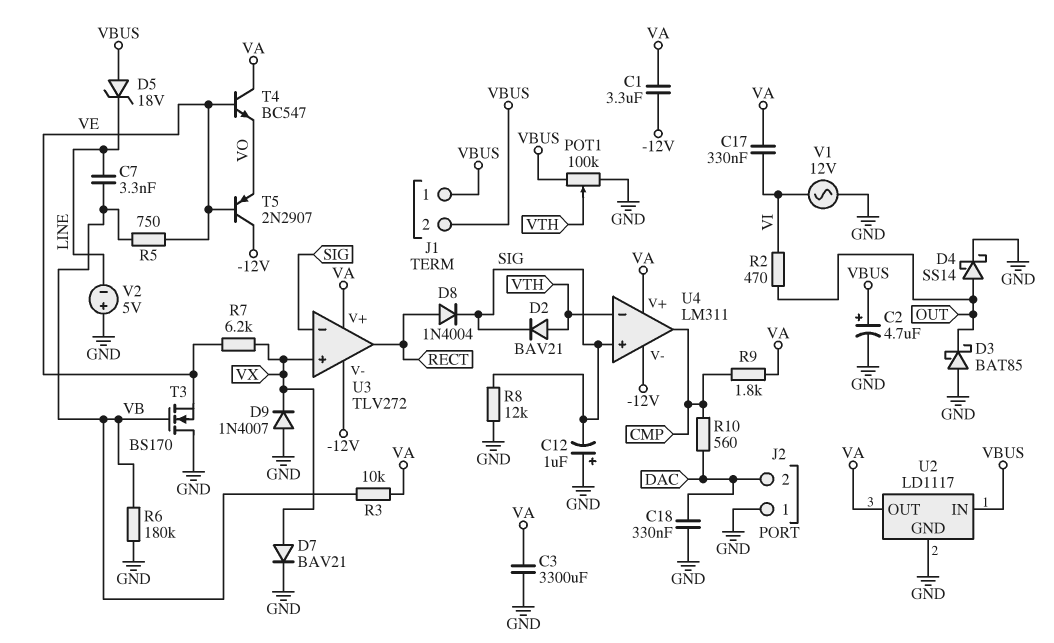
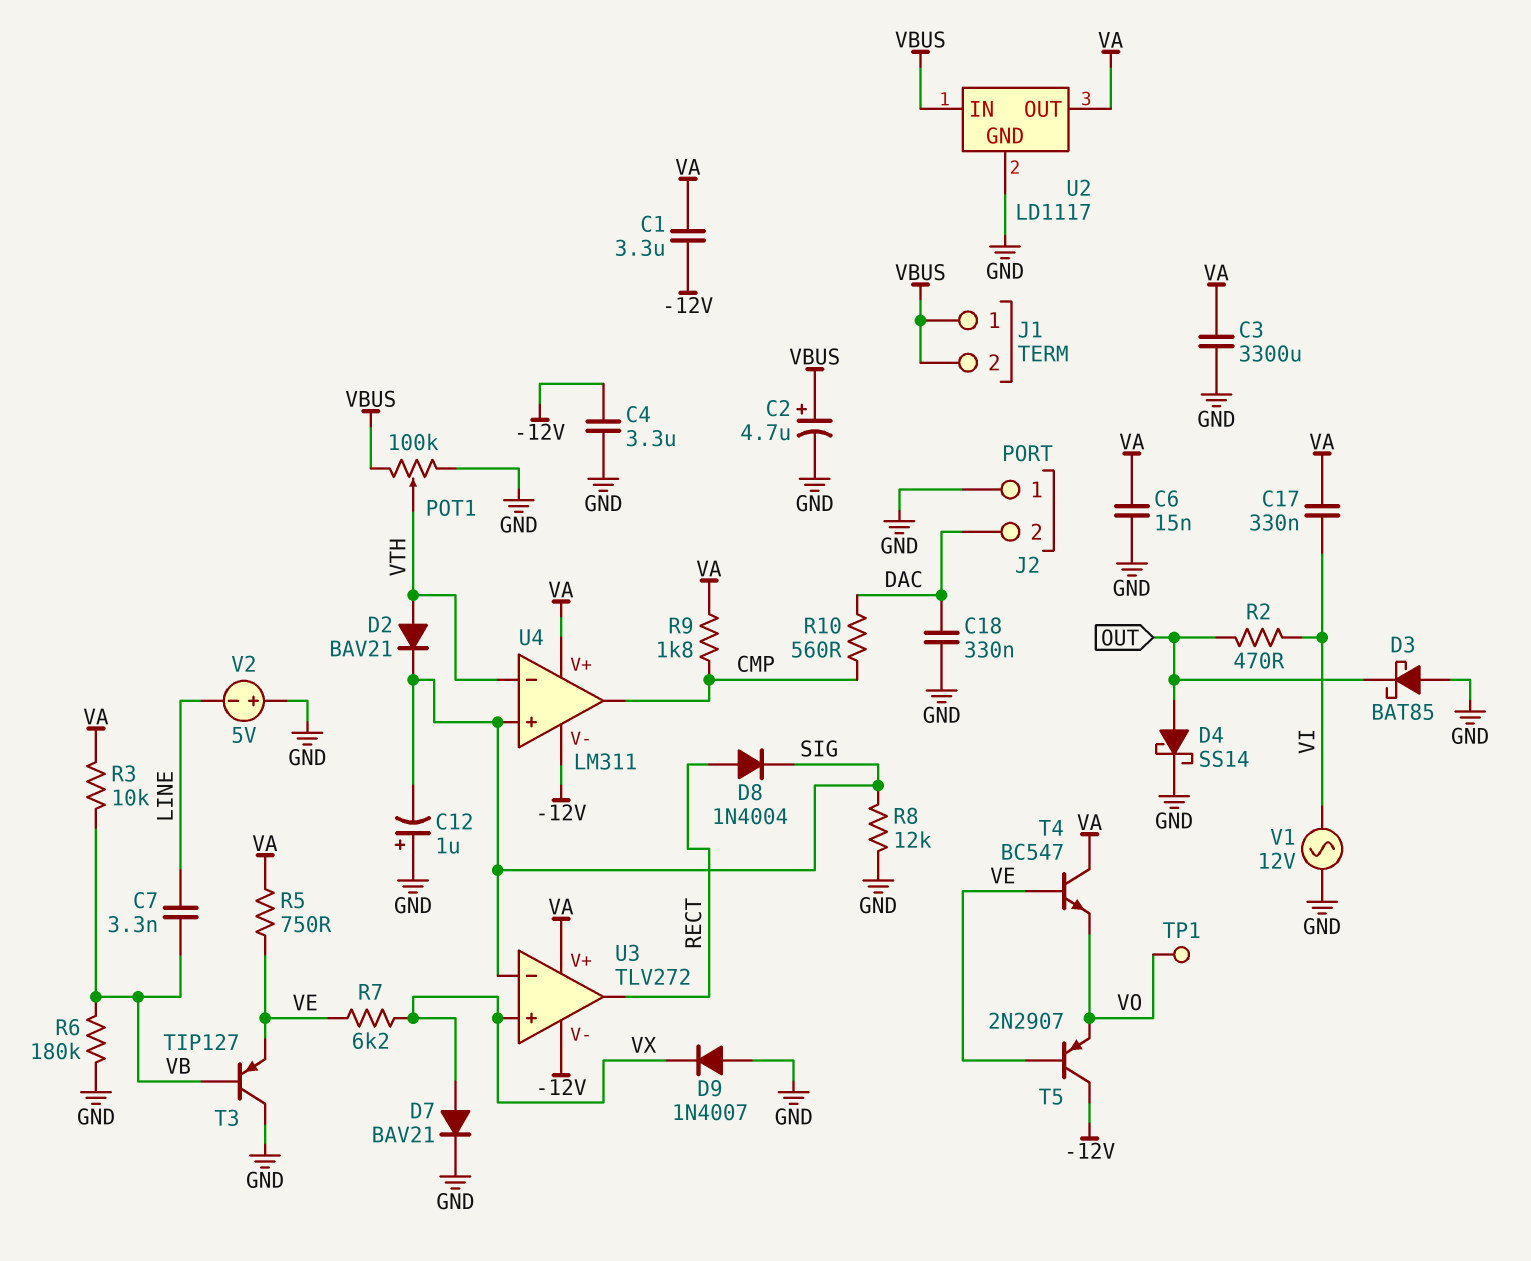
C4: none -> 3.3uF (-12V, GND)
C6: none -> 15nF (GND, VA)
D5: zener 18V (A VBUS, K LINE) -> none
R5: 750 (VB, VE) -> 750 (VA, VE)
T3: NMOS BS170 (G VB, D GND, S VE) -> PNP TIP127 (B VB, C GND, E VE)
TP1: none -> test point (VO)

